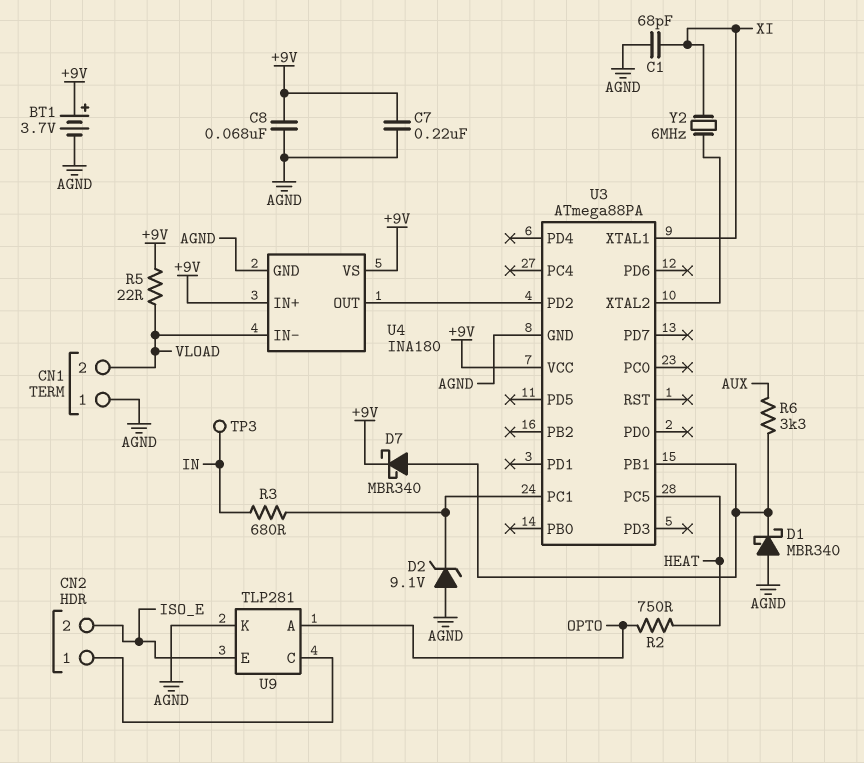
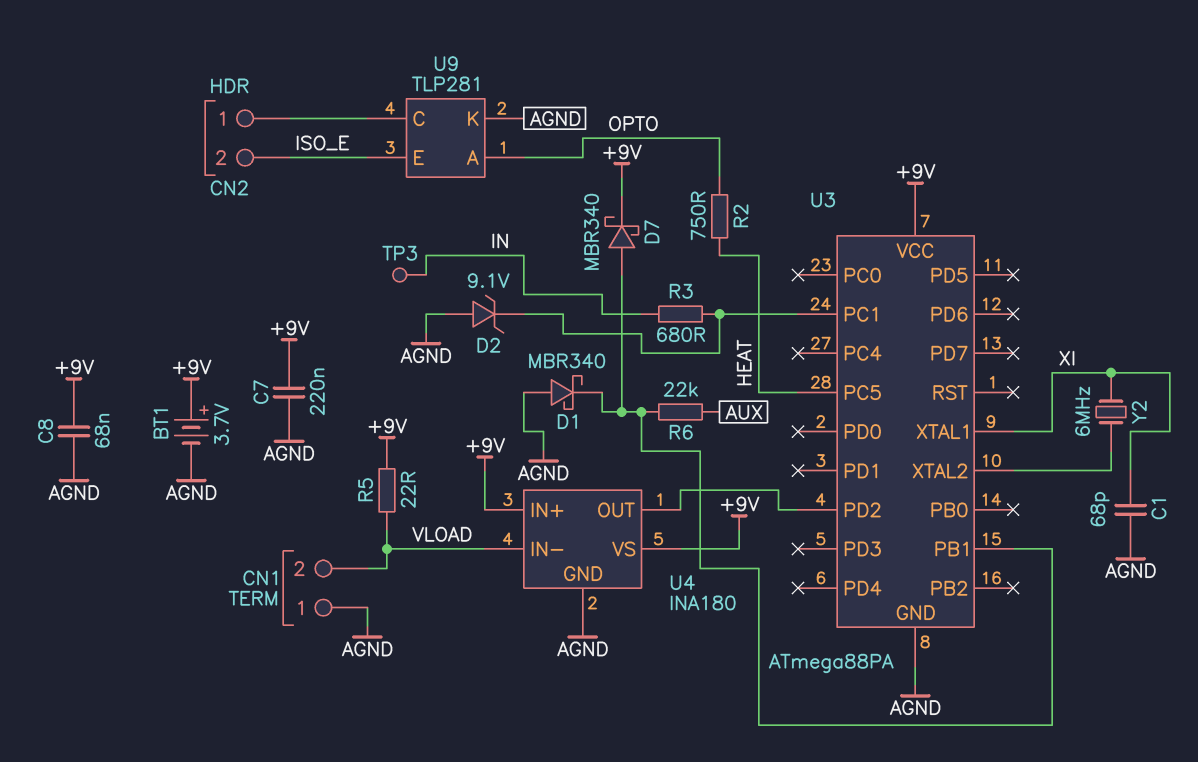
R6: 3.3k (AUX, U3/PB1) -> 22k (AUX, U3/PB1)

